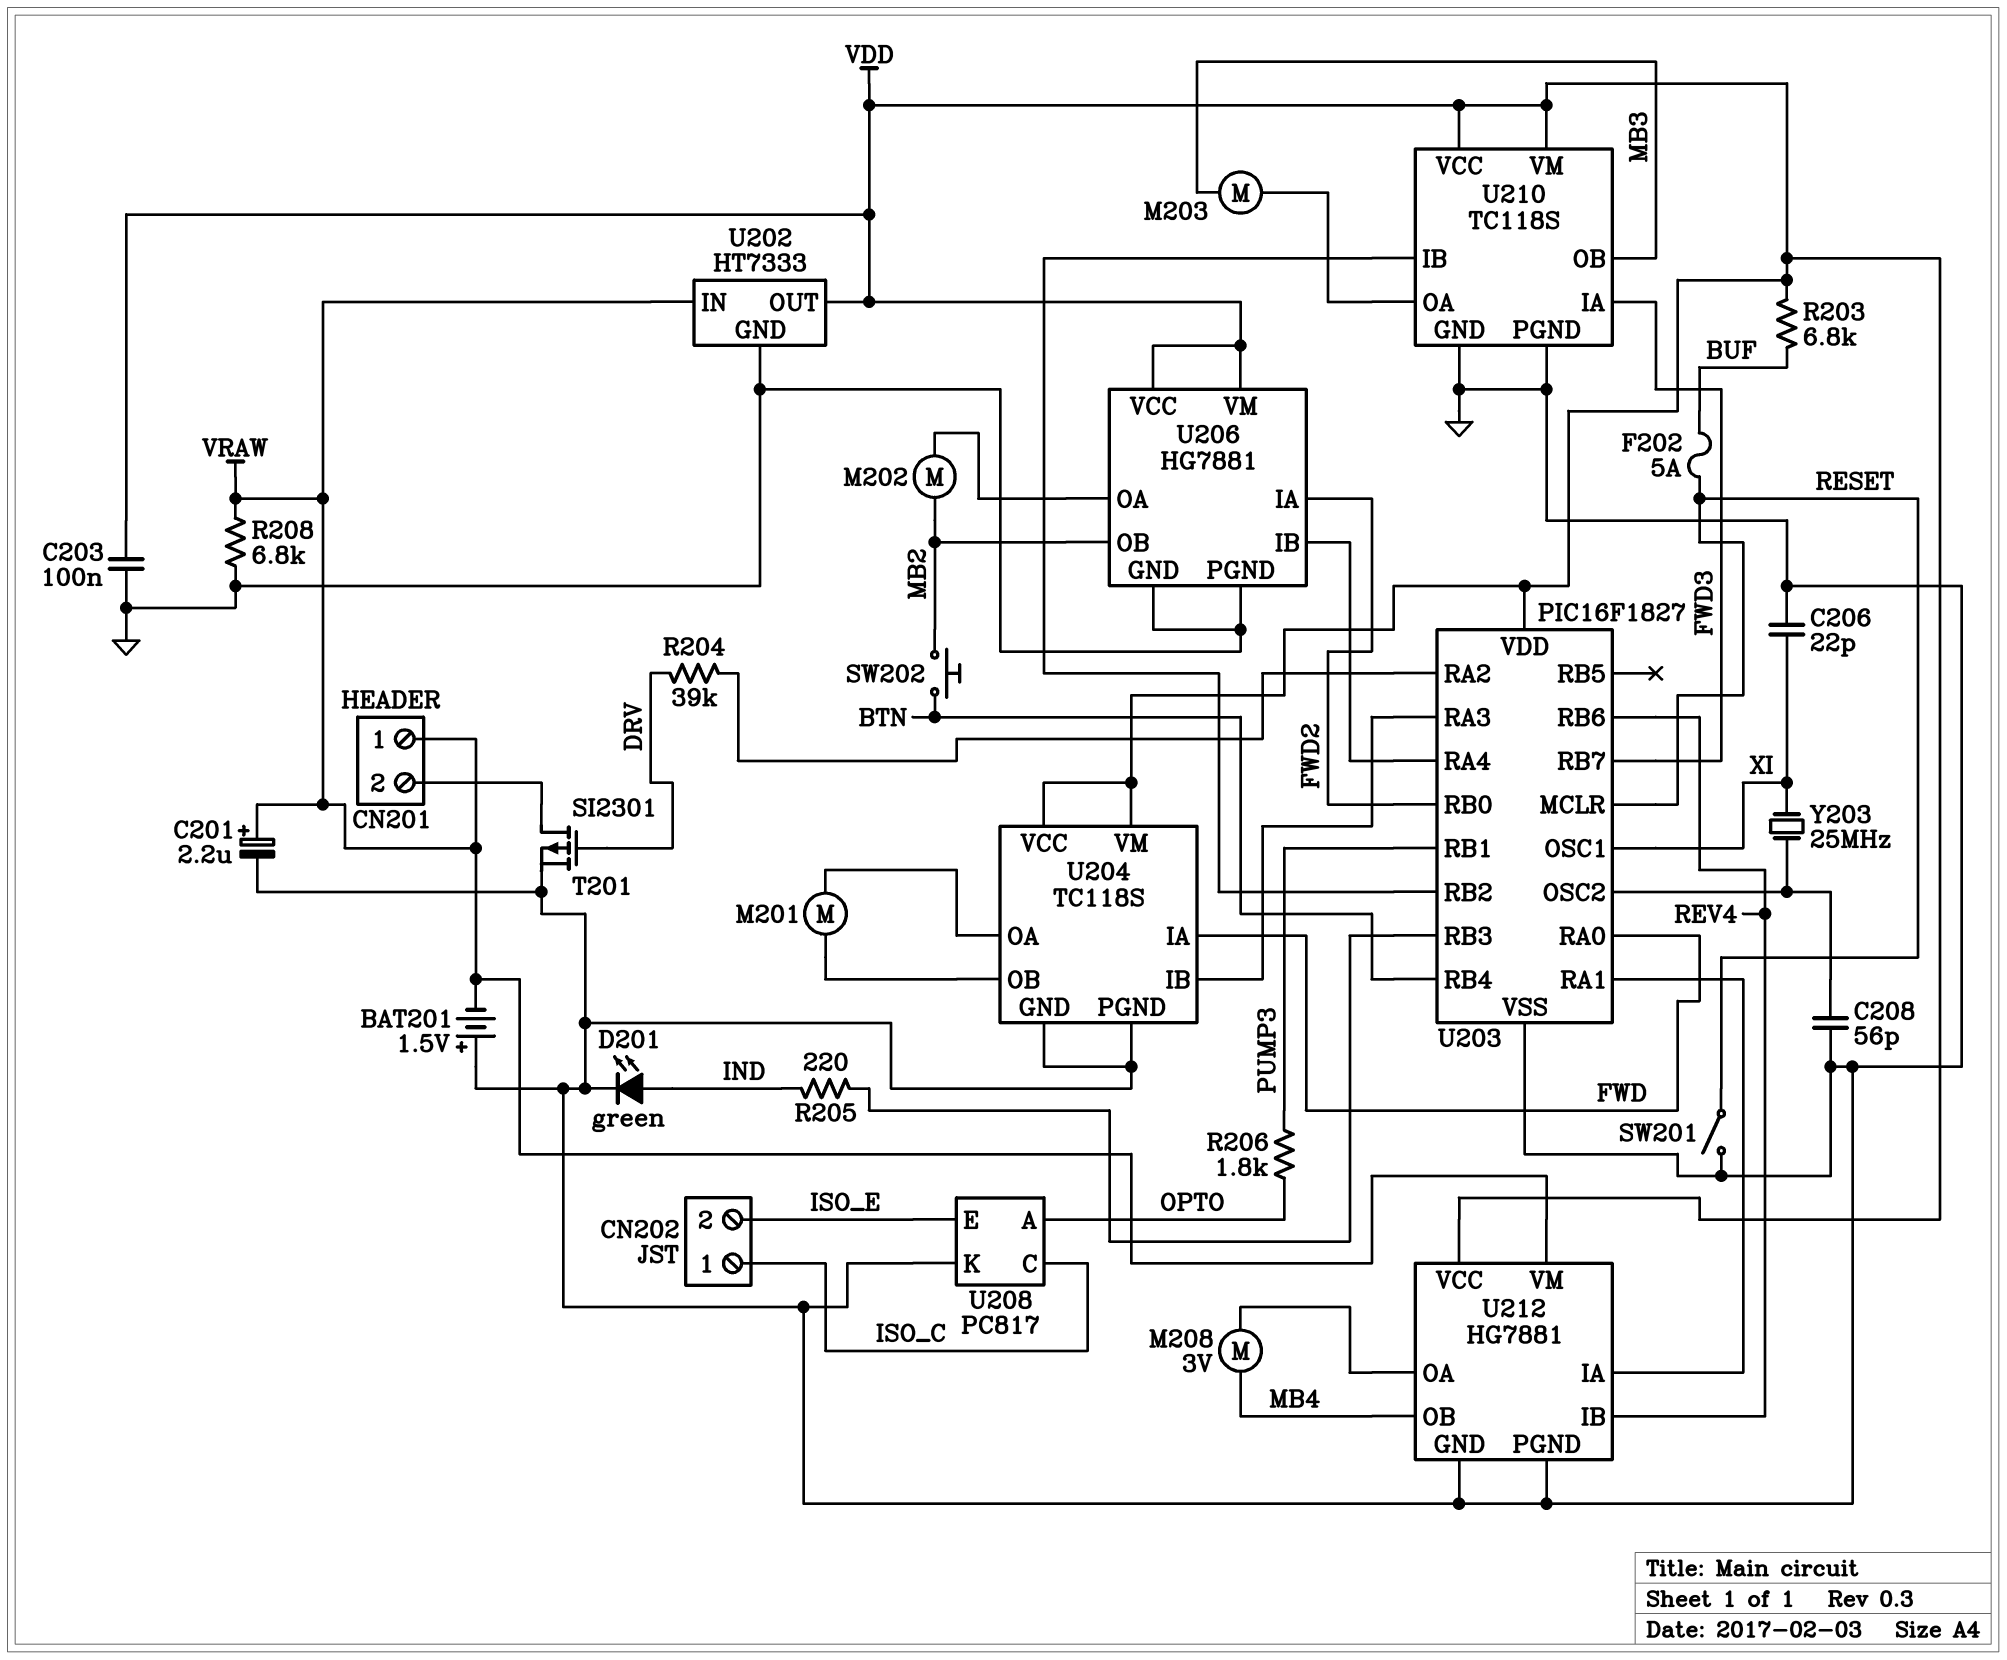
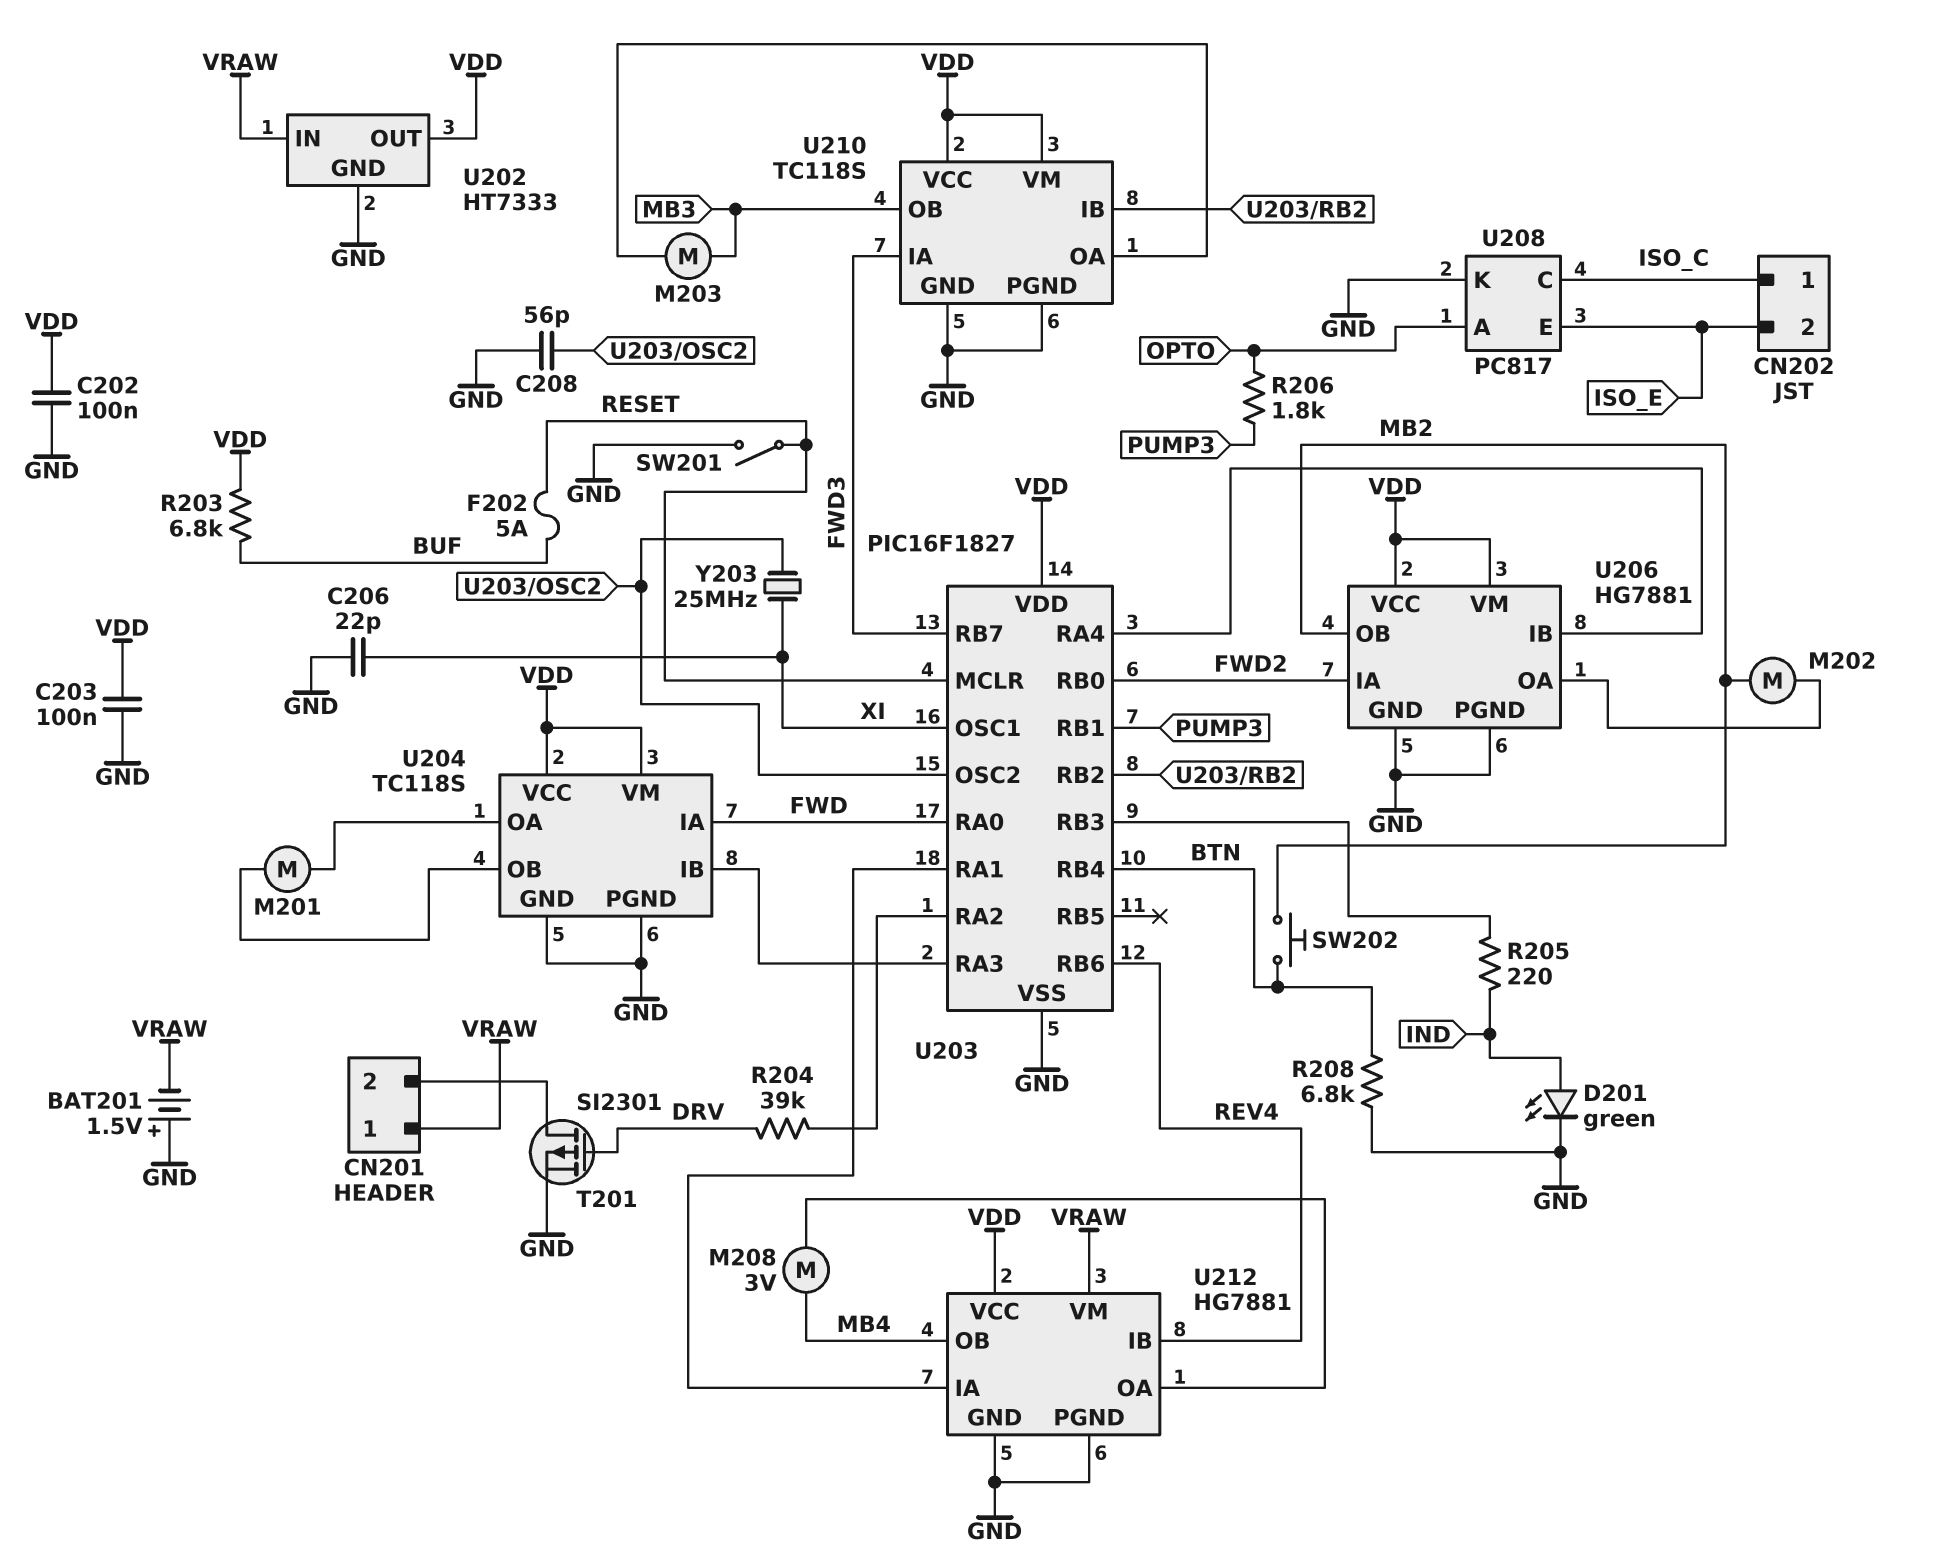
C201: 2.2uF (plus VRAW, minus GND) -> none
C202: none -> 100nF (GND, VDD)
R208: 6.8k (GND, VRAW) -> 6.8k (BTN, GND)

